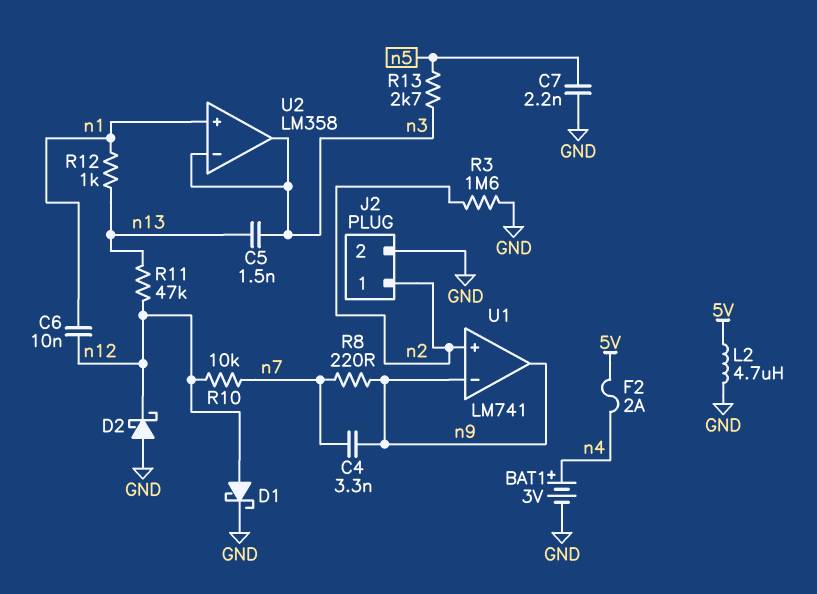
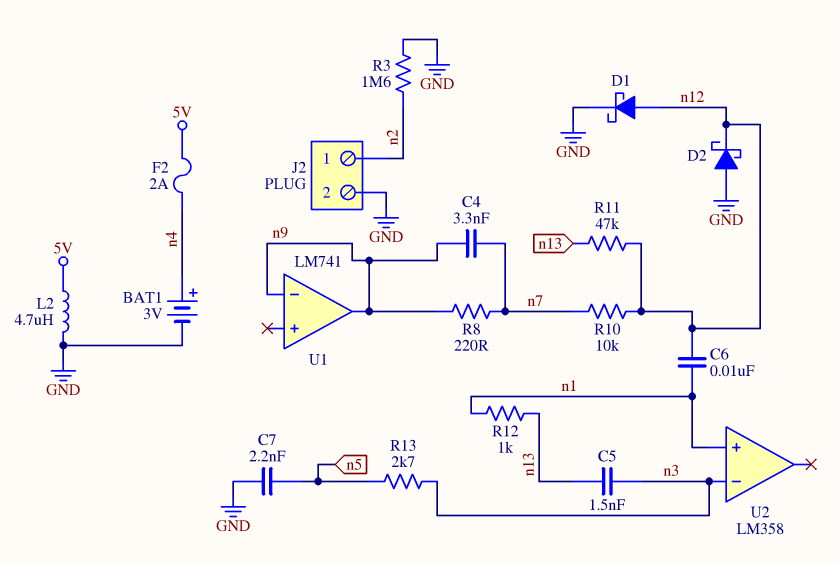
U1 pin in+: n2 -> none
U2 pin out: n3 -> none

